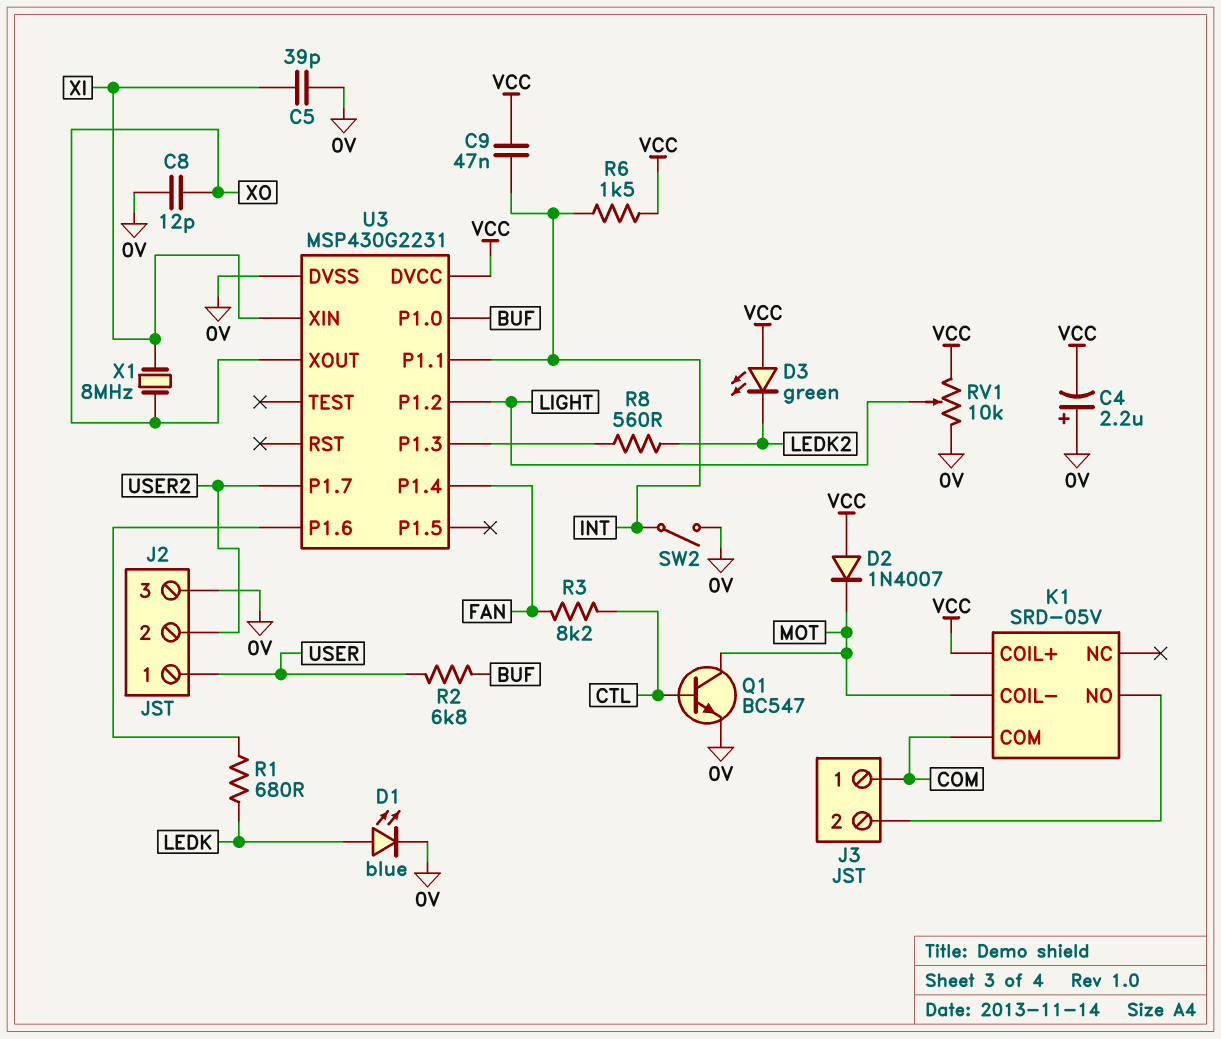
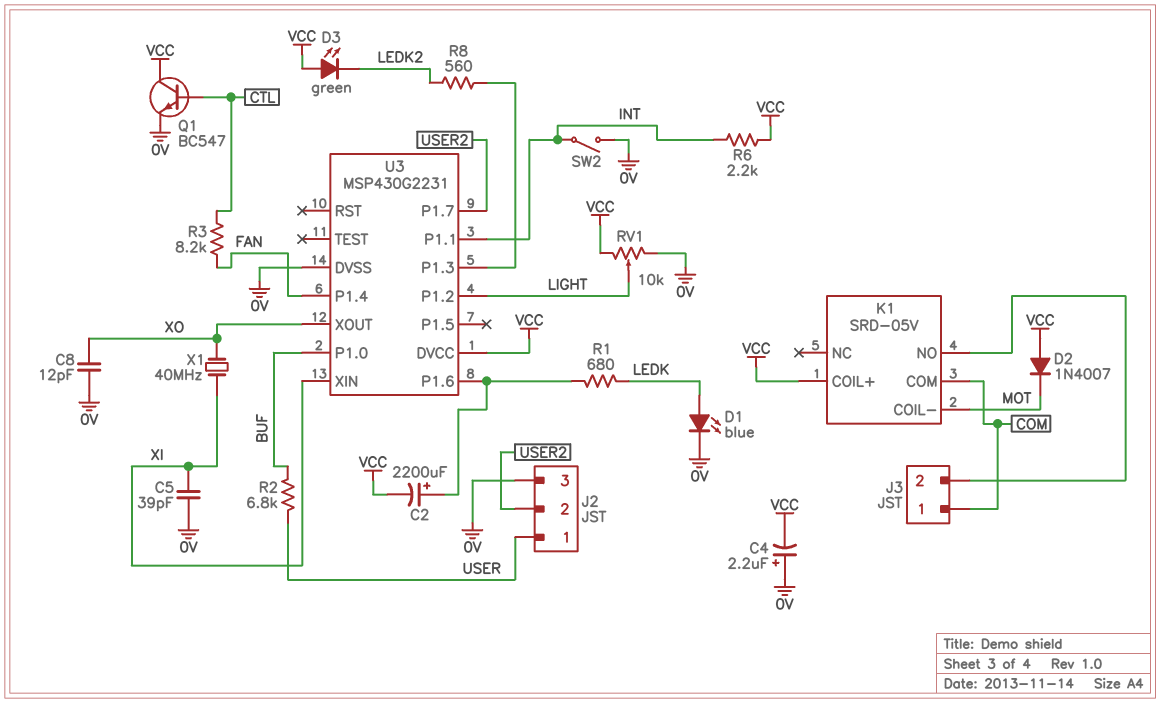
C2: none -> 2200uF (plus U3/P1.6, minus VCC)
C9: 47nF (INT, VCC) -> none
Q1: NPN BC547 (B CTL, C MOT, E 0V) -> NPN BC547 (B CTL, C VCC, E 0V)
R6: 1.5k (INT, VCC) -> 2.2k (INT, VCC)
X1: 8MHz (XI, XO) -> 40MHz (XI, XO)

